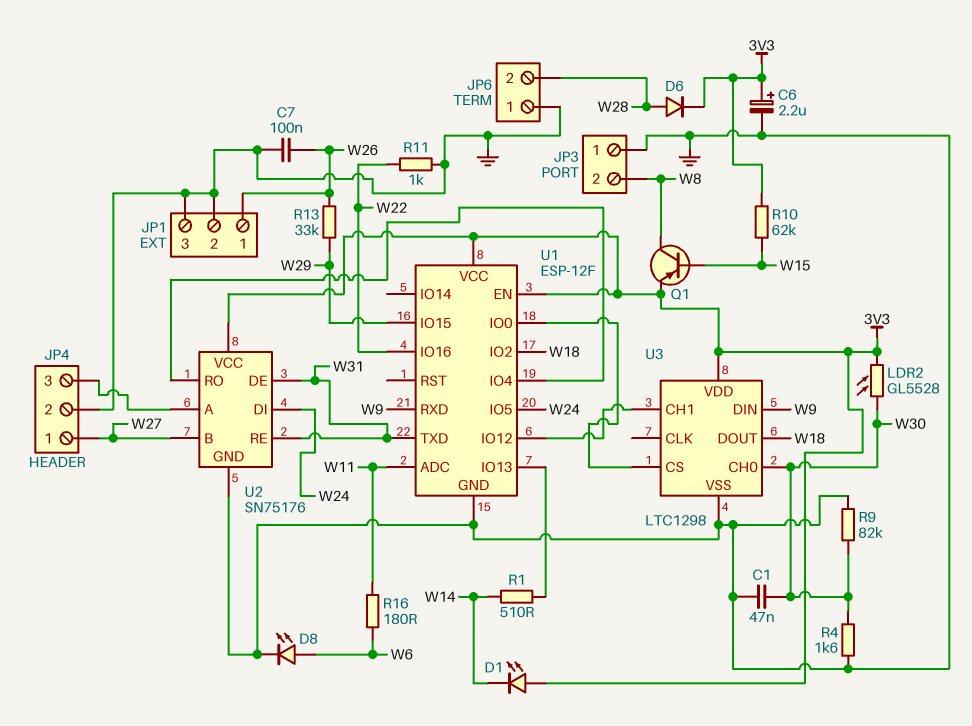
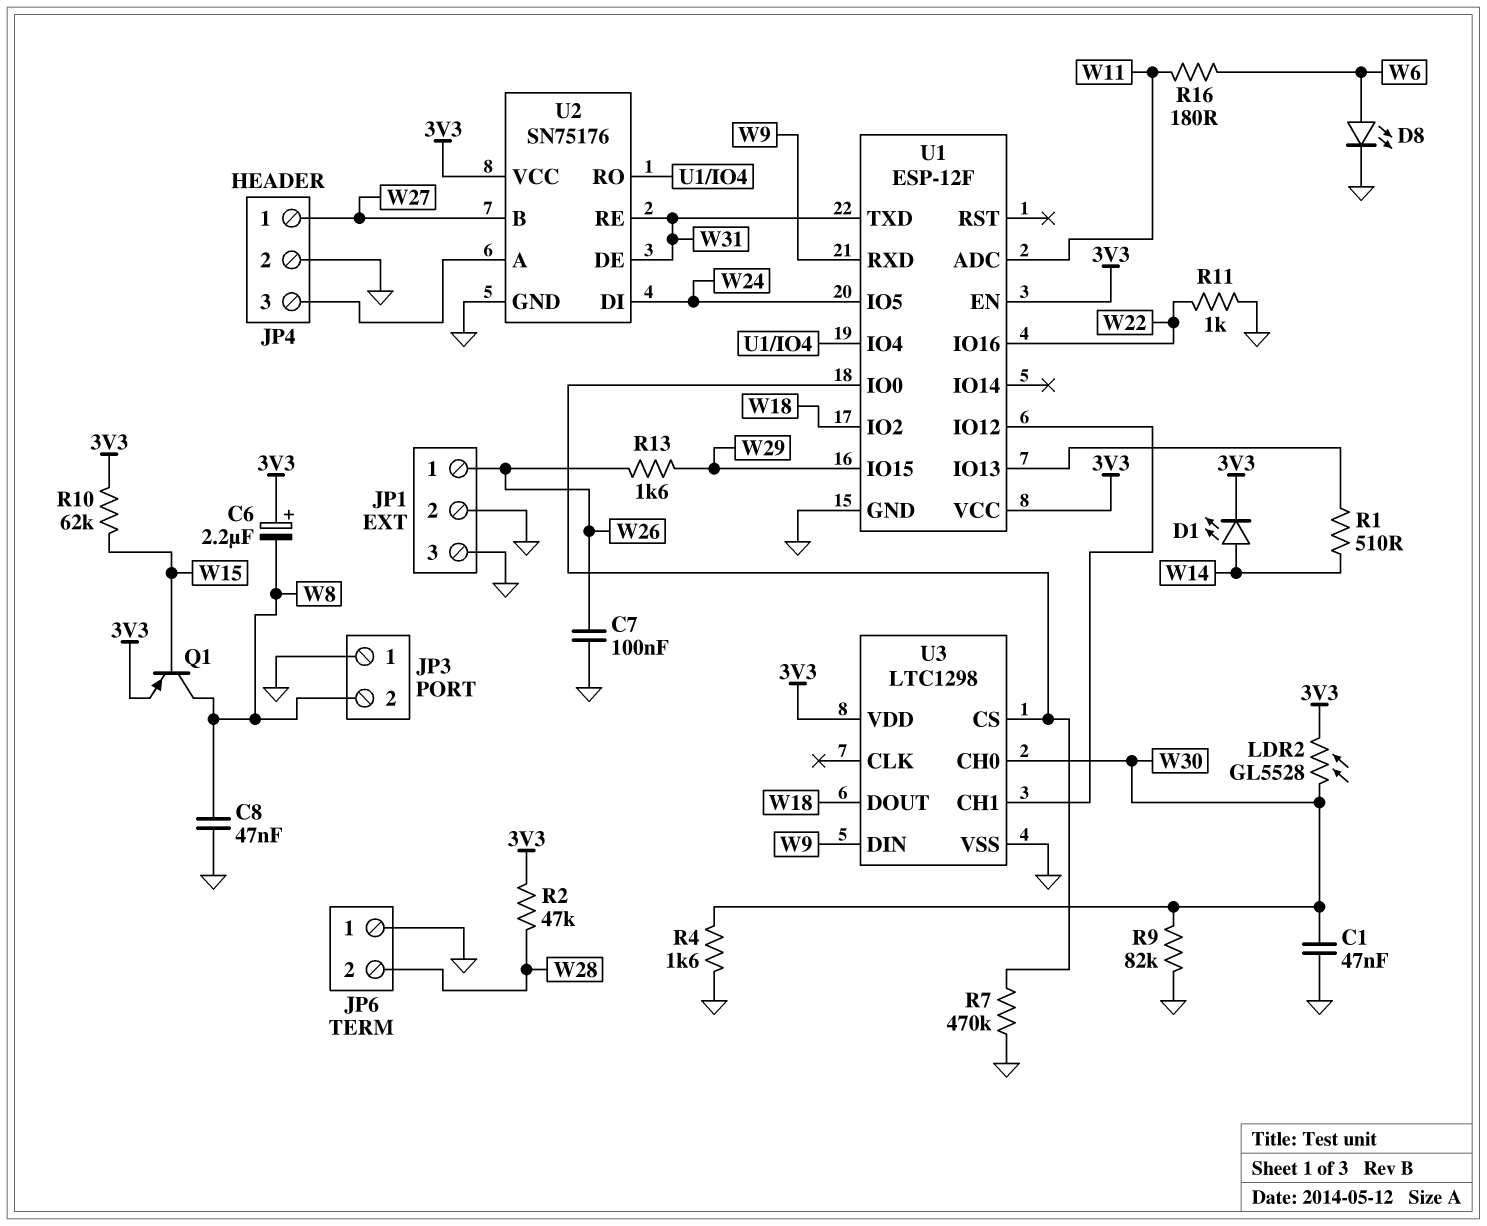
C6: 2.2uF (plus 3V3, minus GND) -> 2.2uF (plus 3V3, minus W8)
C8: none -> 47nF (GND, W8)
D1: LED (A 3V3, K W14) -> LED (A W14, K 3V3)
D6: diode (A W28, K 3V3) -> none
R2: none -> 47k (3V3, W28)
R7: none -> 470k (GND, U1/IO0)
R13: 33k (W26, W29) -> 1.6k (W26, W29)

